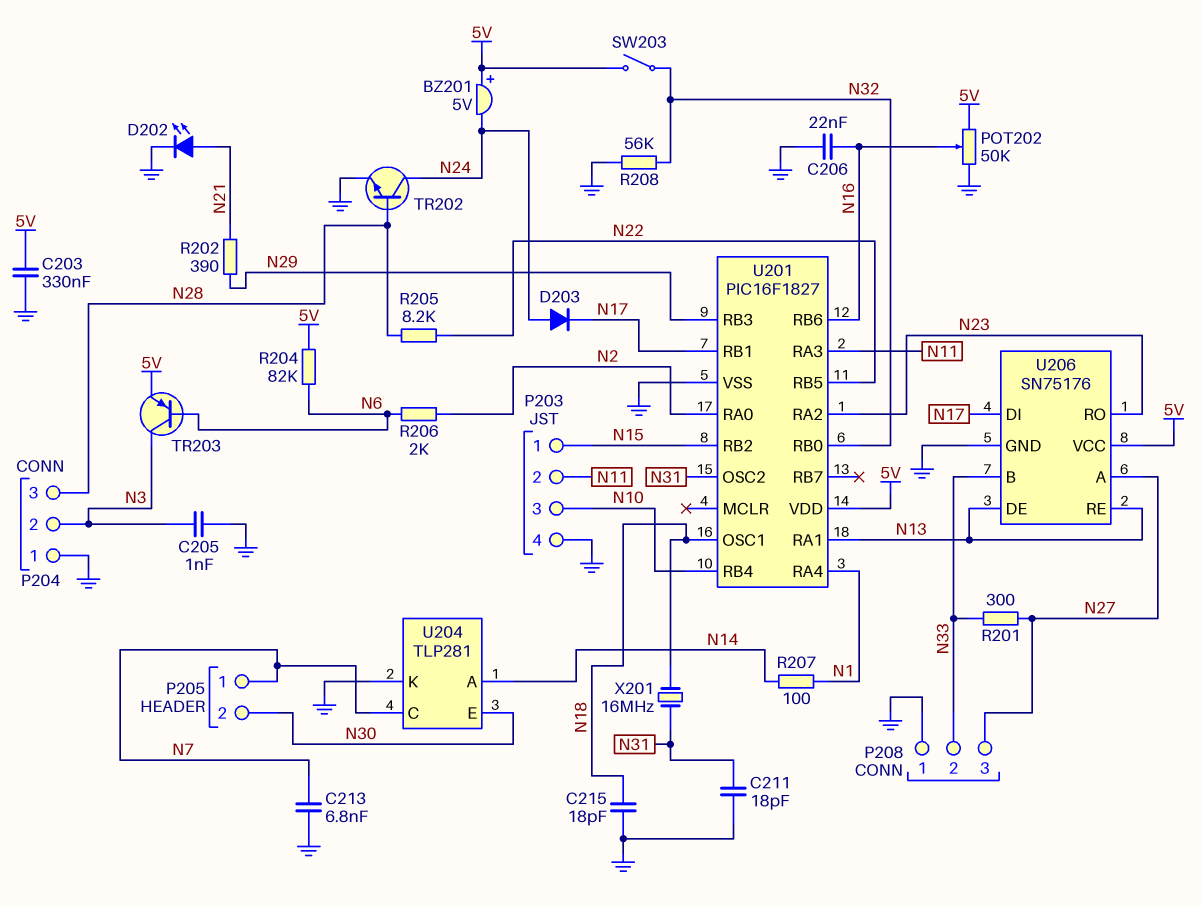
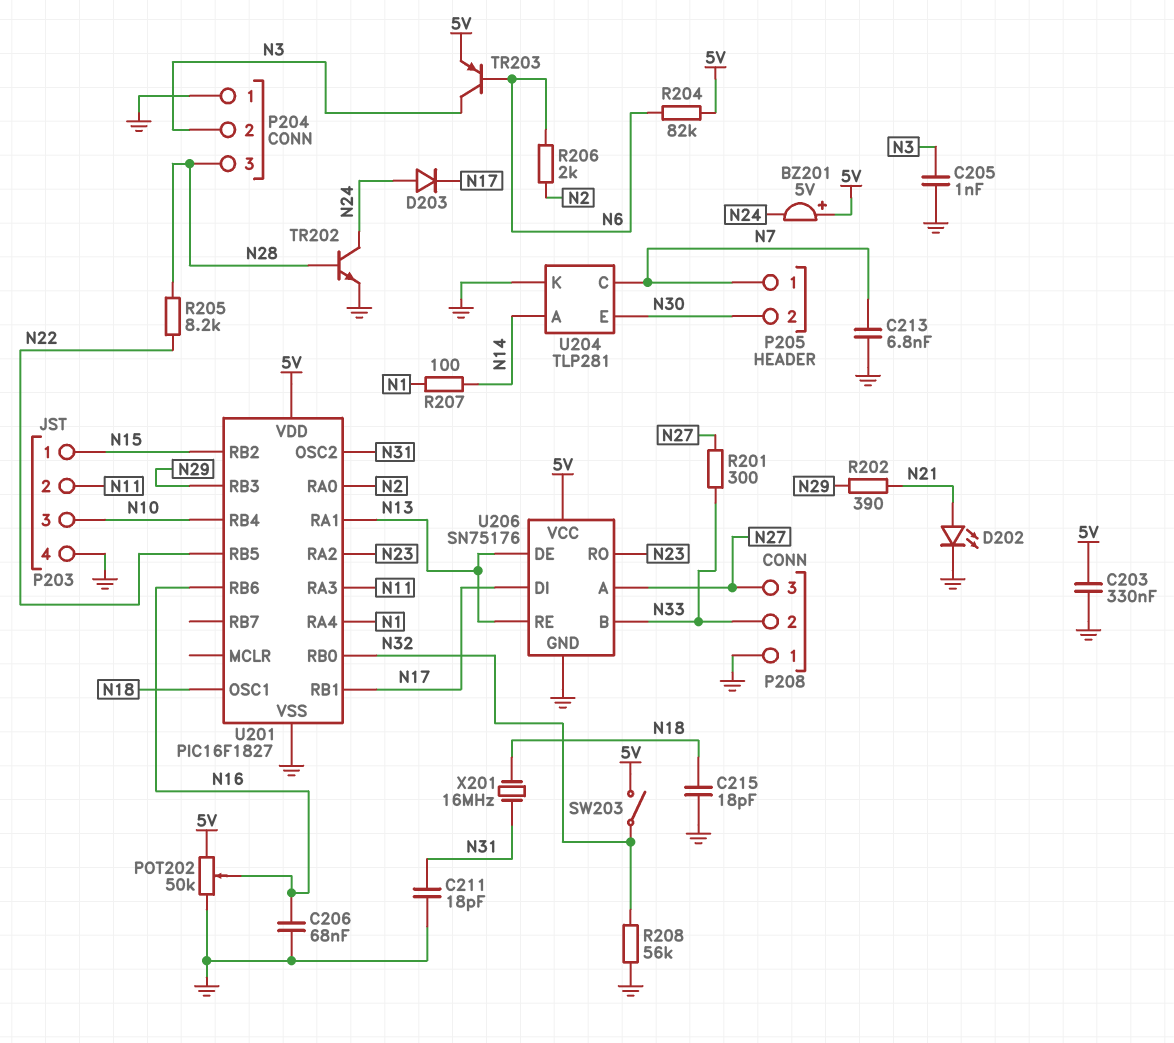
C206: 22nF (GND, N16) -> 68nF (GND, N16)

